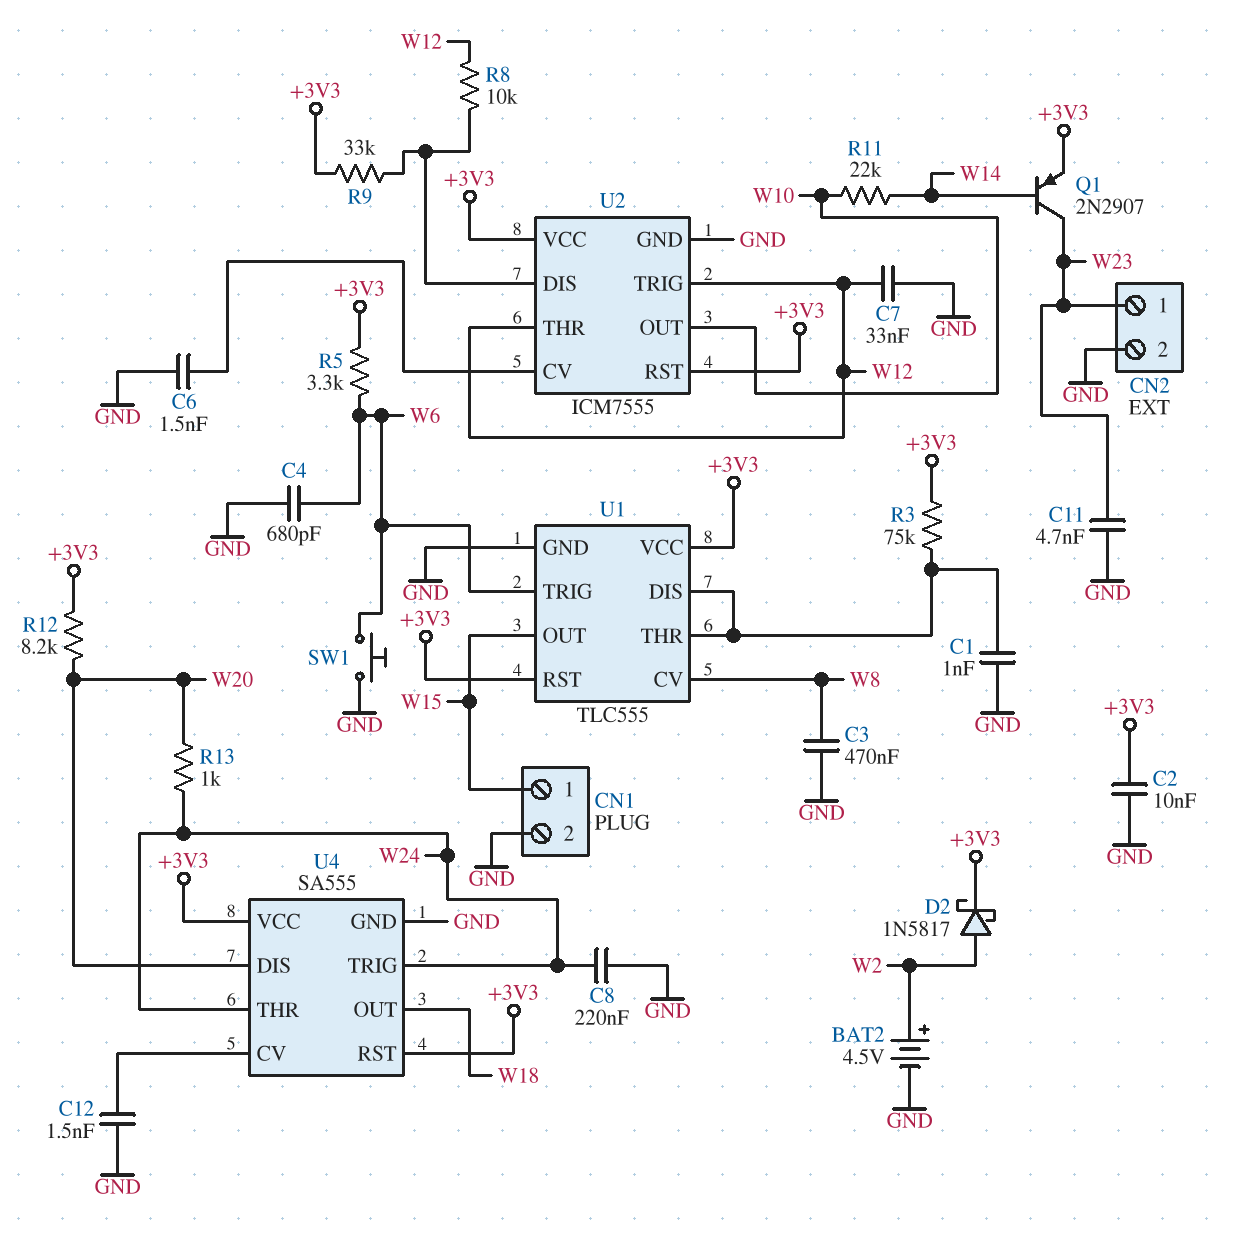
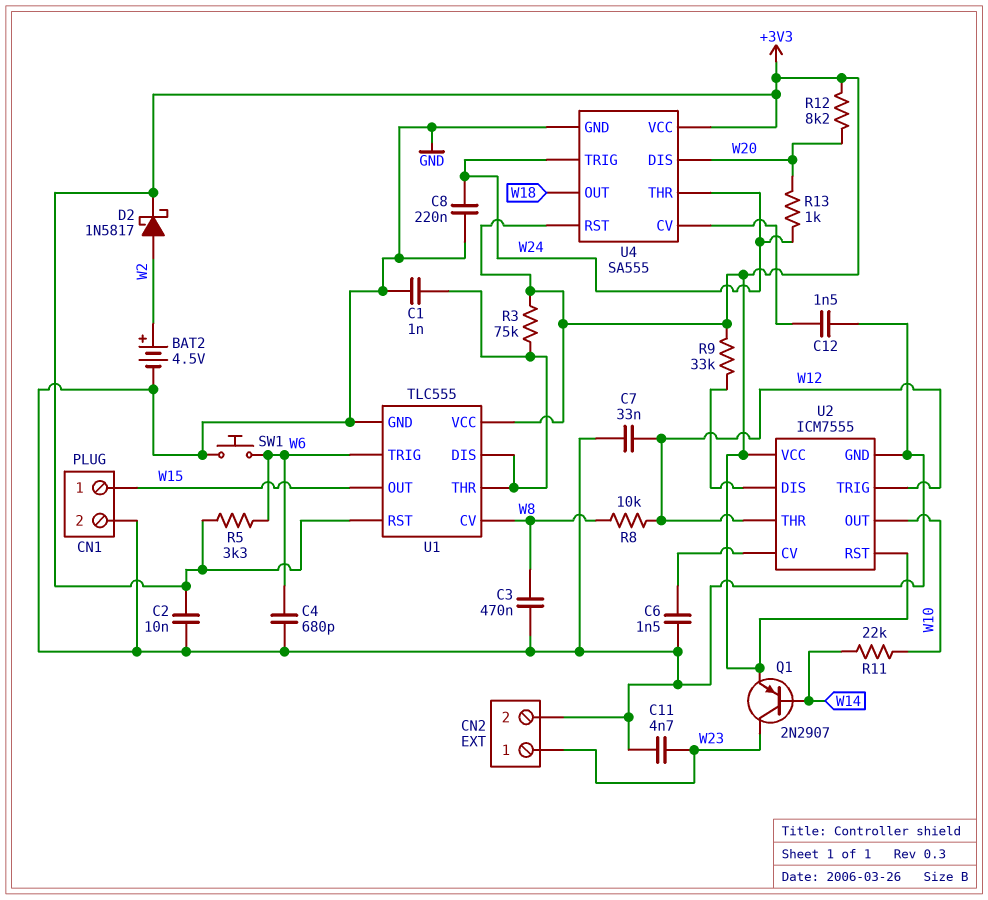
R8: 10k (U2/DIS, W12) -> 10k (W8, W12)

